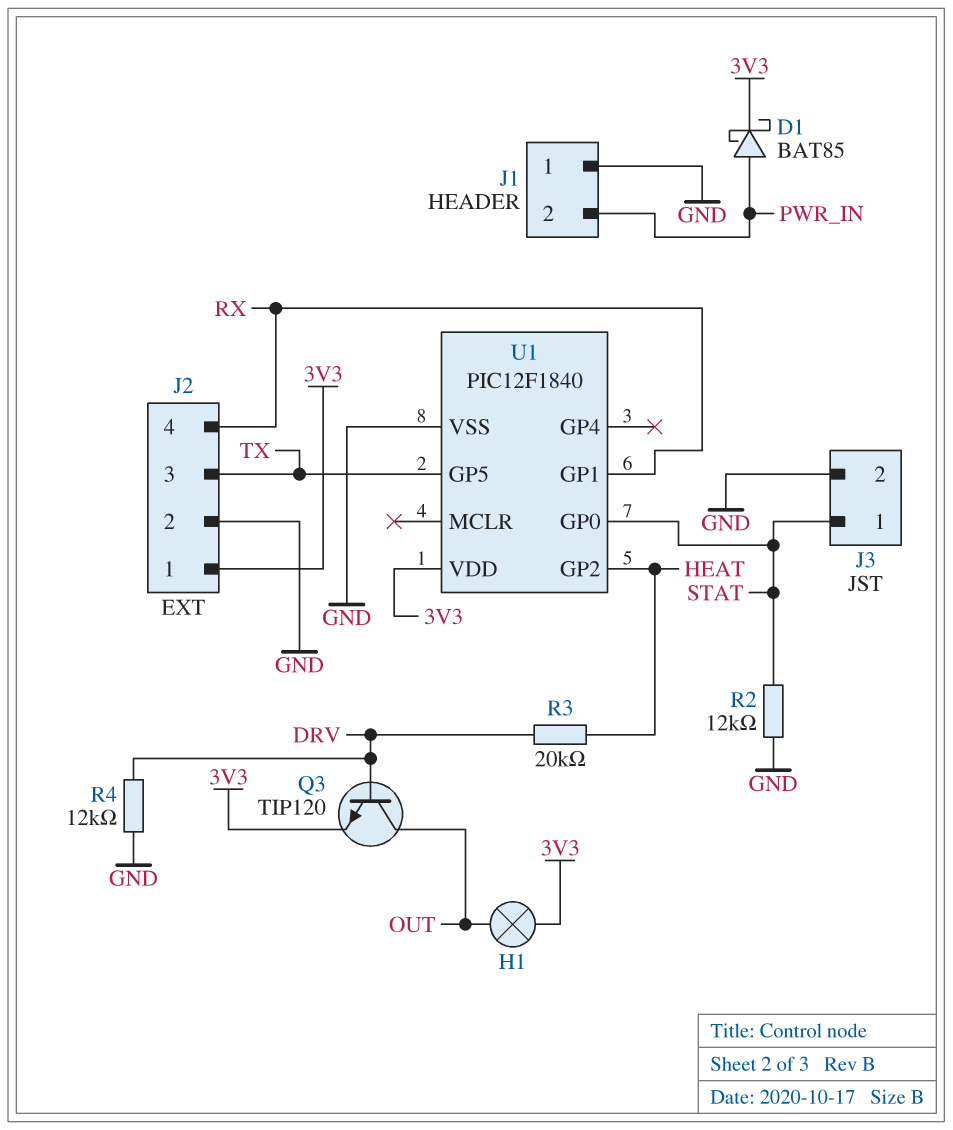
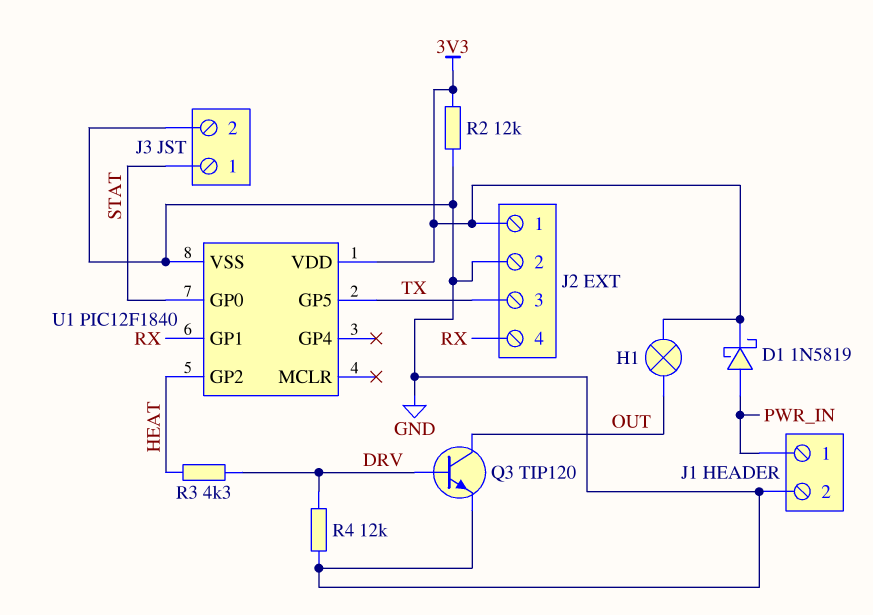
D1: schottky BAT85 (A PWR_IN, K 3V3) -> schottky 1N5819 (A PWR_IN, K 3V3)
J1 pin 1: GND -> PWR_IN
J1 pin 2: PWR_IN -> GND
Q3: NPN TIP120 (B DRV, C OUT, E 3V3) -> NPN TIP120 (B DRV, C OUT, E GND)
R2: 12k (GND, STAT) -> 12k (3V3, GND)
R3: 20k (DRV, HEAT) -> 4.3k (DRV, HEAT)

